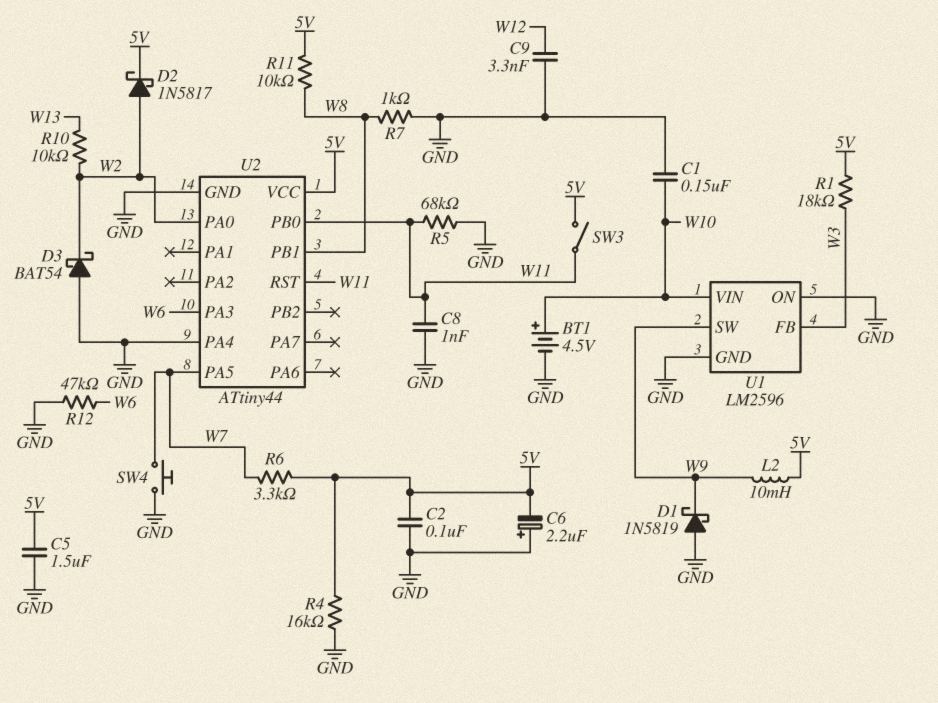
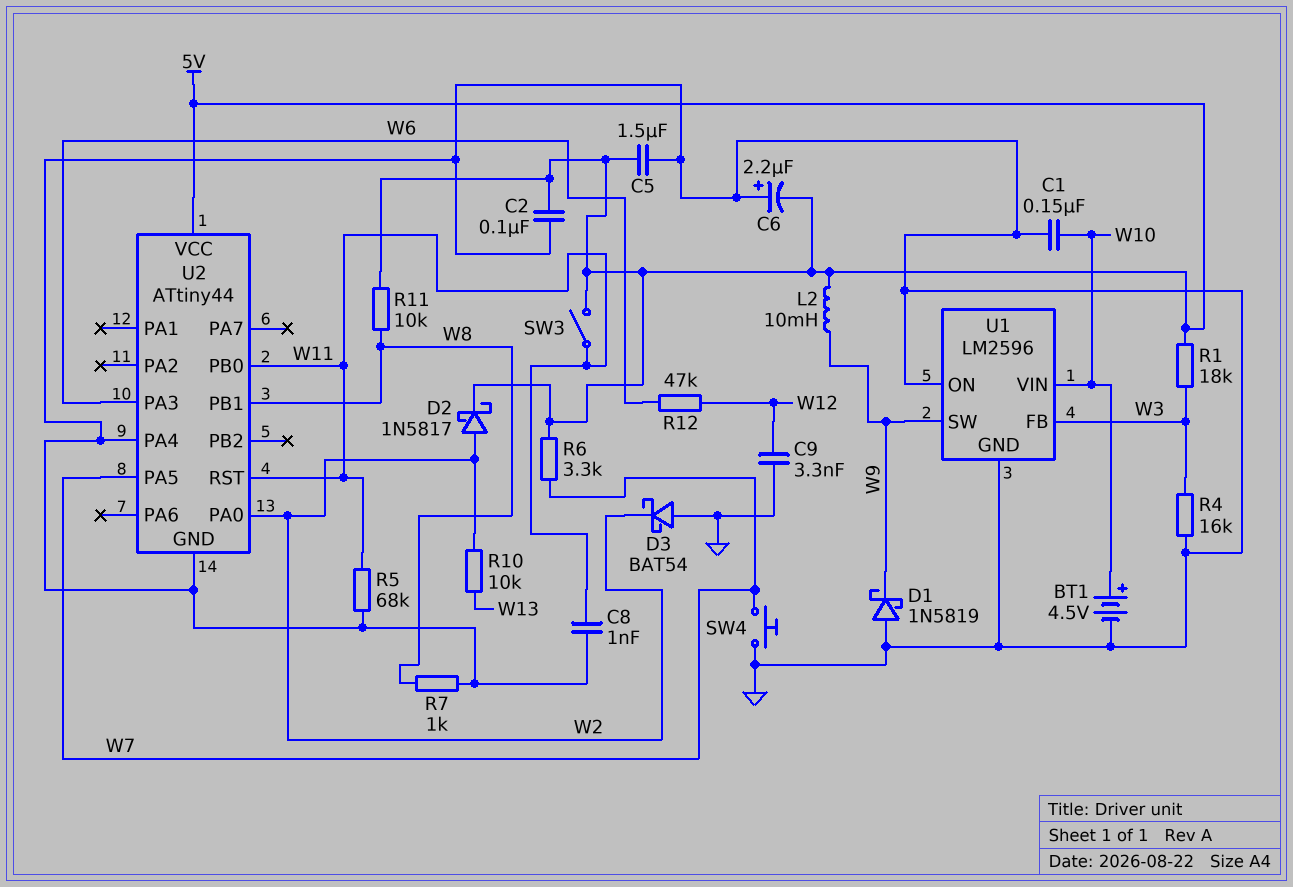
R4: 16k (5V, GND) -> 16k (GND, W3)
R12: 47k (GND, W6) -> 47k (W6, W12)

